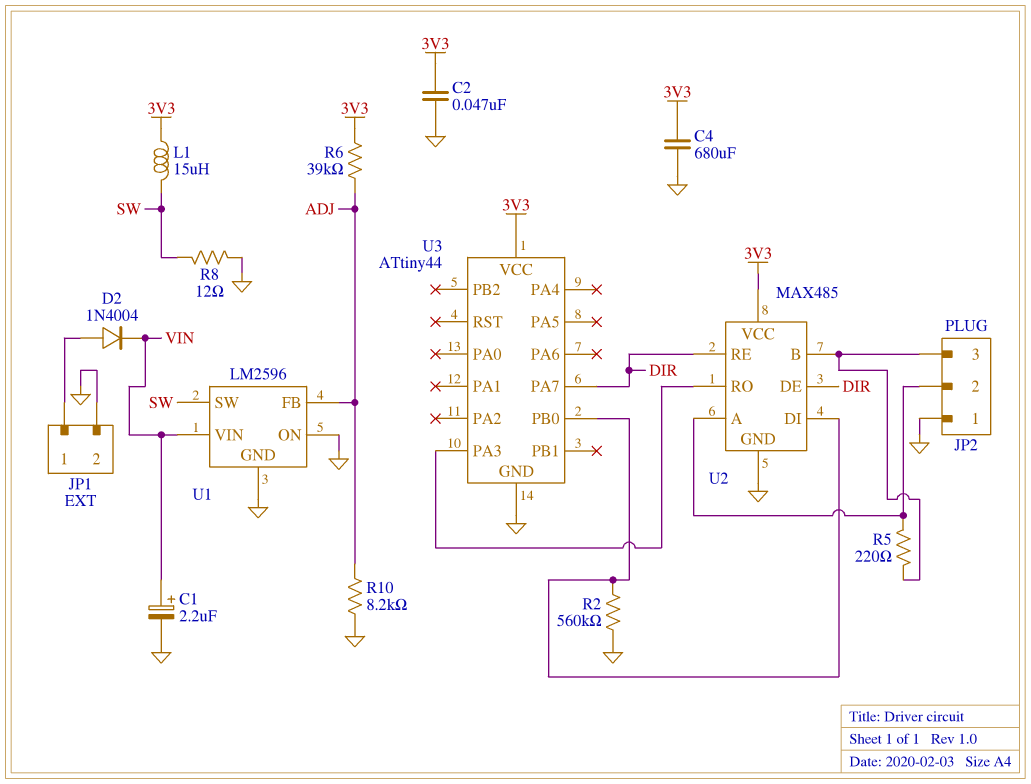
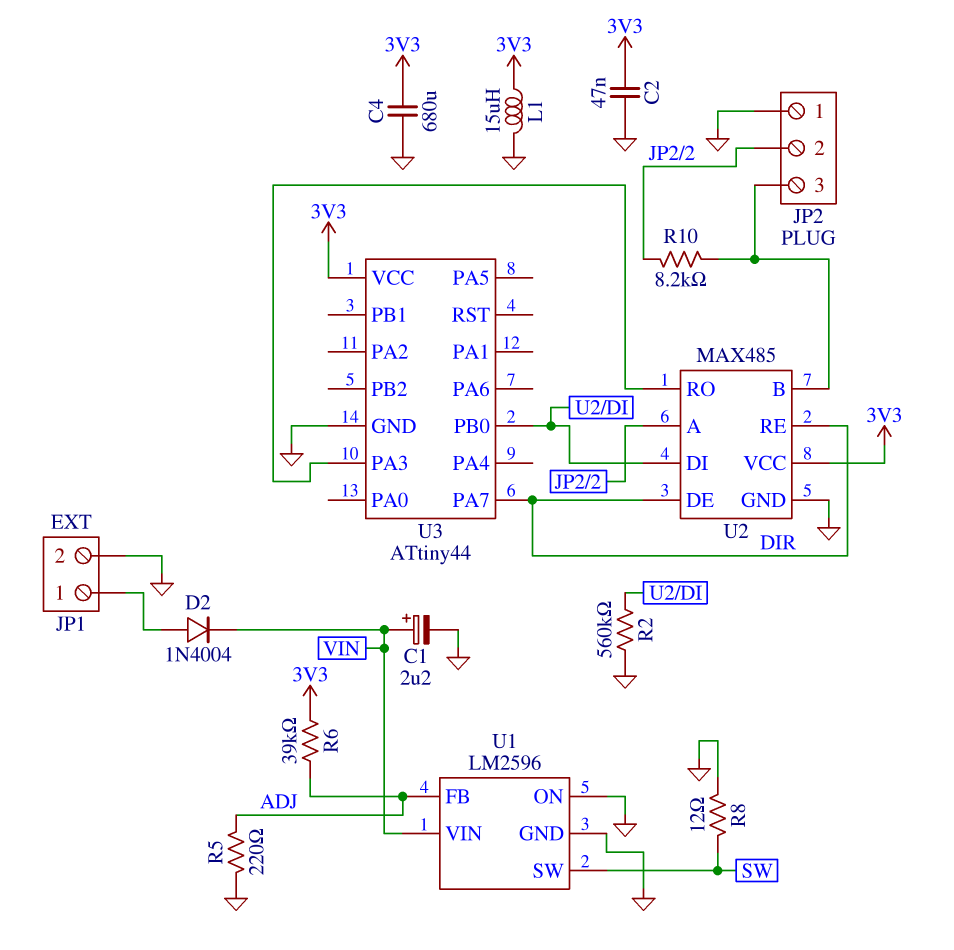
L1: 15uH (3V3, SW) -> 15uH (3V3, GND)
R5: 220 (JP2/2, JP2/3) -> 220 (ADJ, GND)
R10: 8.2k (ADJ, GND) -> 8.2k (JP2/2, JP2/3)

